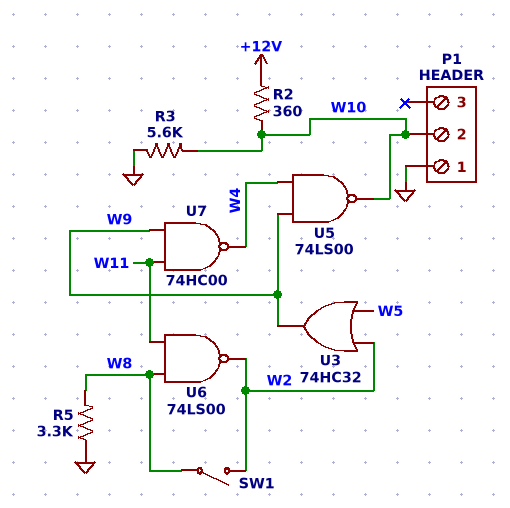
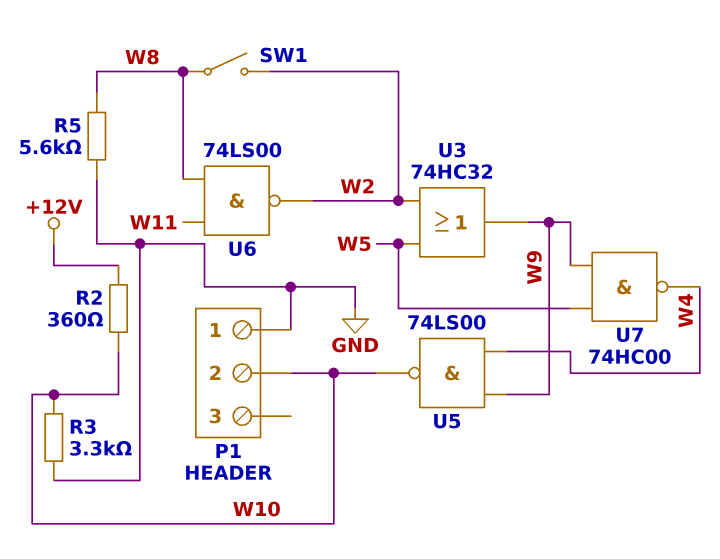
R3: 5.6k (GND, W10) -> 3.3k (GND, W10)
R5: 3.3k (GND, W8) -> 5.6k (GND, W8)
U7: NAND 74HC00 (in W9, in W11, out W4) -> NAND 74HC00 (in W5, in W9, out W4)

